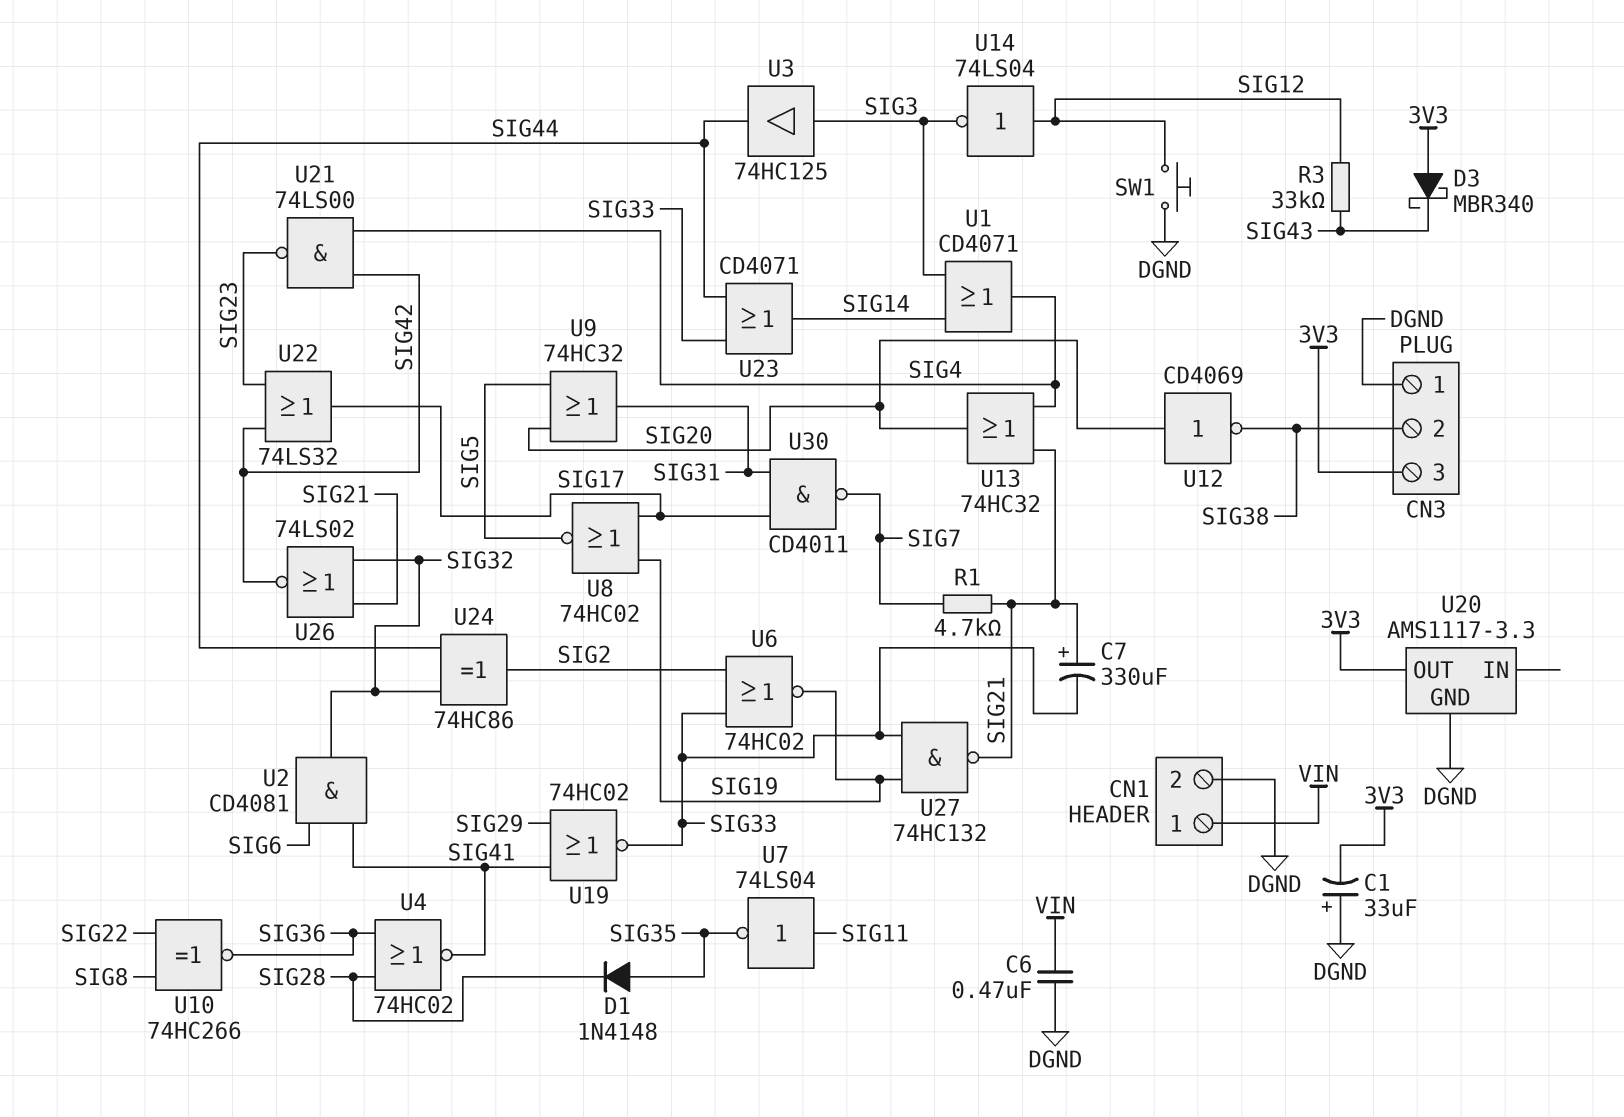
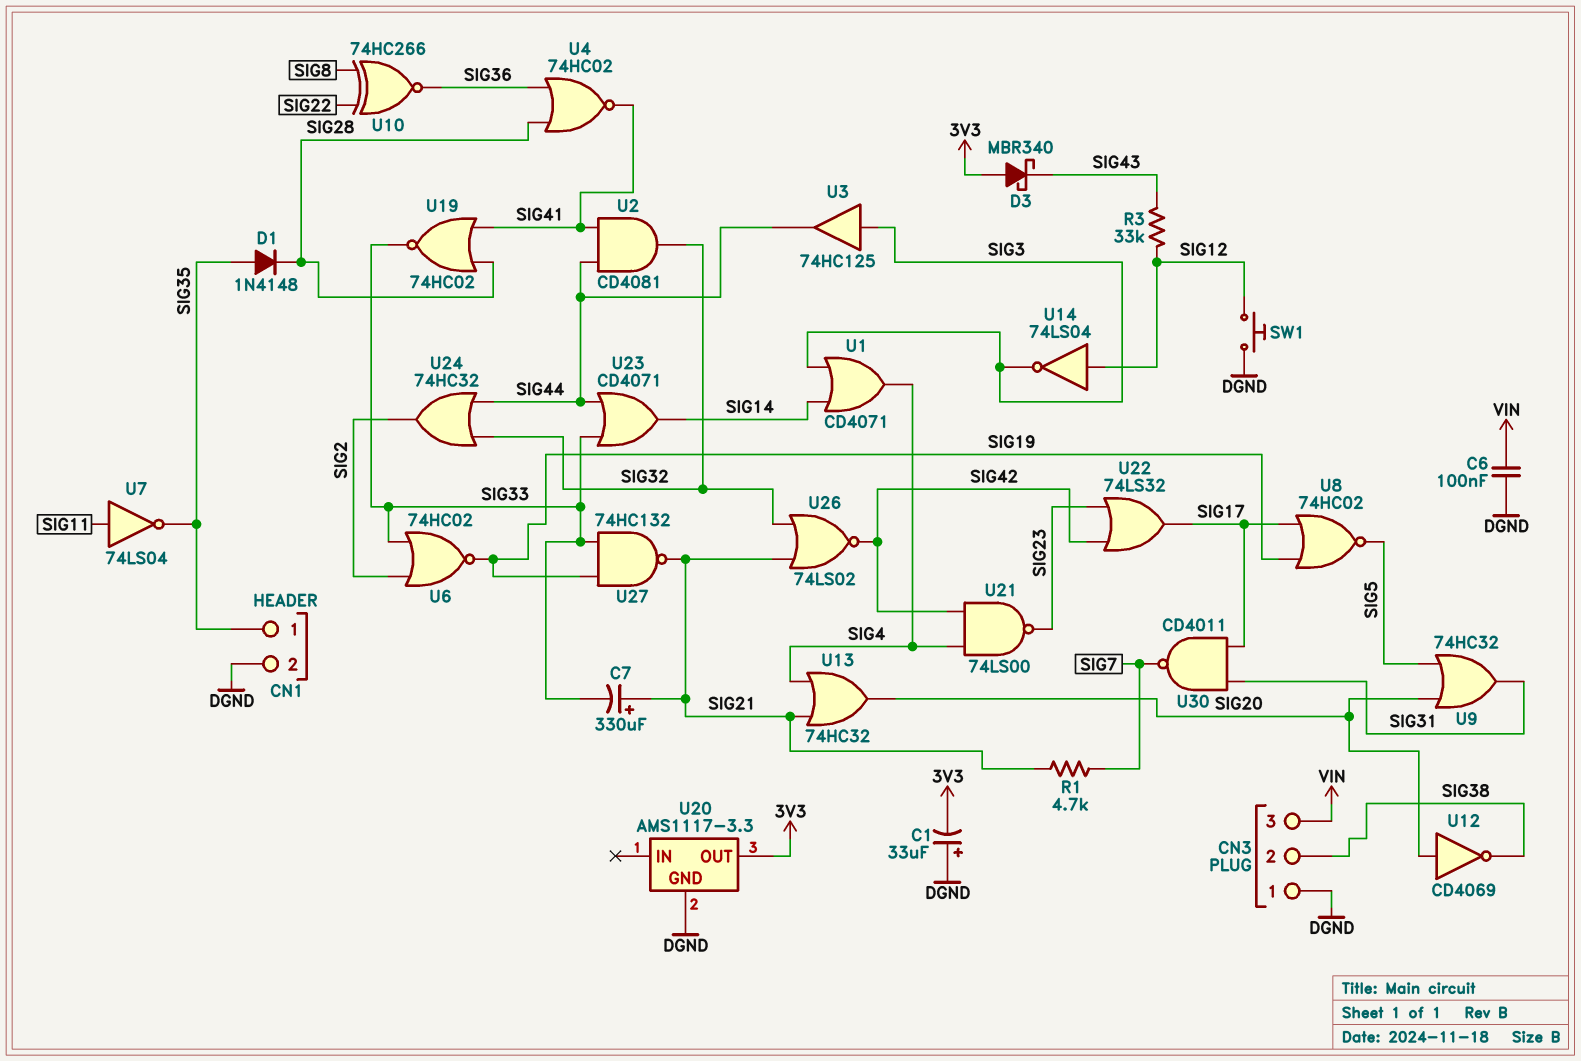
C6: 470nF (DGND, VIN) -> 100nF (DGND, VIN)
CN1 pin 1: VIN -> SIG35
CN3 pin 3: 3V3 -> VIN
U2: AND CD4081 (in SIG6, in SIG41, out SIG32) -> AND CD4081 (in SIG41, in SIG44, out SIG32)
U19: NOR 74HC02 (in SIG29, in SIG41, out SIG33) -> NOR 74HC02 (in SIG28, in SIG41, out SIG33)
U24: XOR 74HC86 (in SIG32, in SIG44, out SIG2) -> OR 74HC32 (in SIG32, in SIG44, out SIG2)

